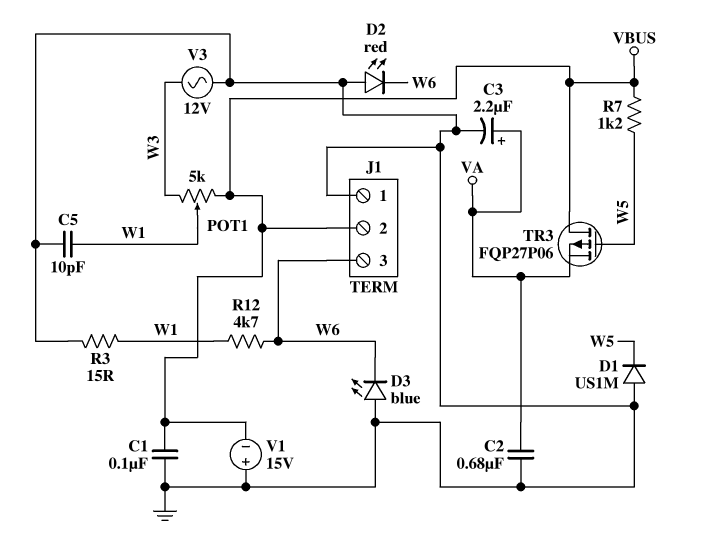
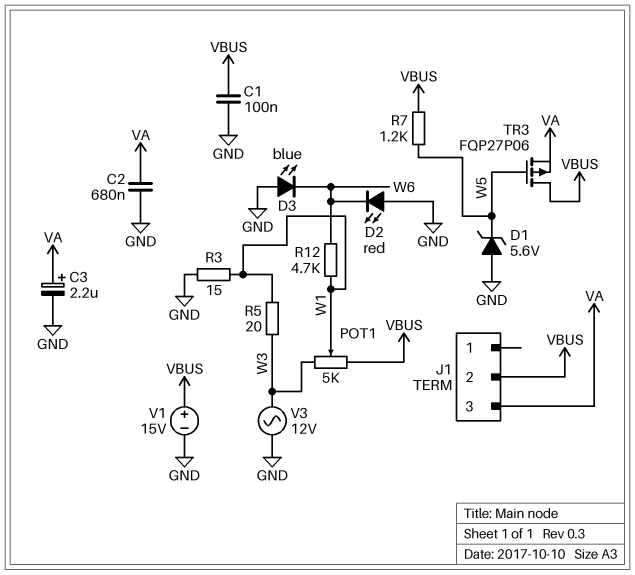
C5: 10pF (GND, W1) -> none
D1: diode US1M (A GND, K W5) -> zener 5.6V (A GND, K W5)
J1 pin 1: GND -> none
J1 pin 3: W6 -> VA
R5: none -> 20 (W1, W3)
V1: 15V (plus GND, minus VBUS) -> 15V (plus VBUS, minus GND)

